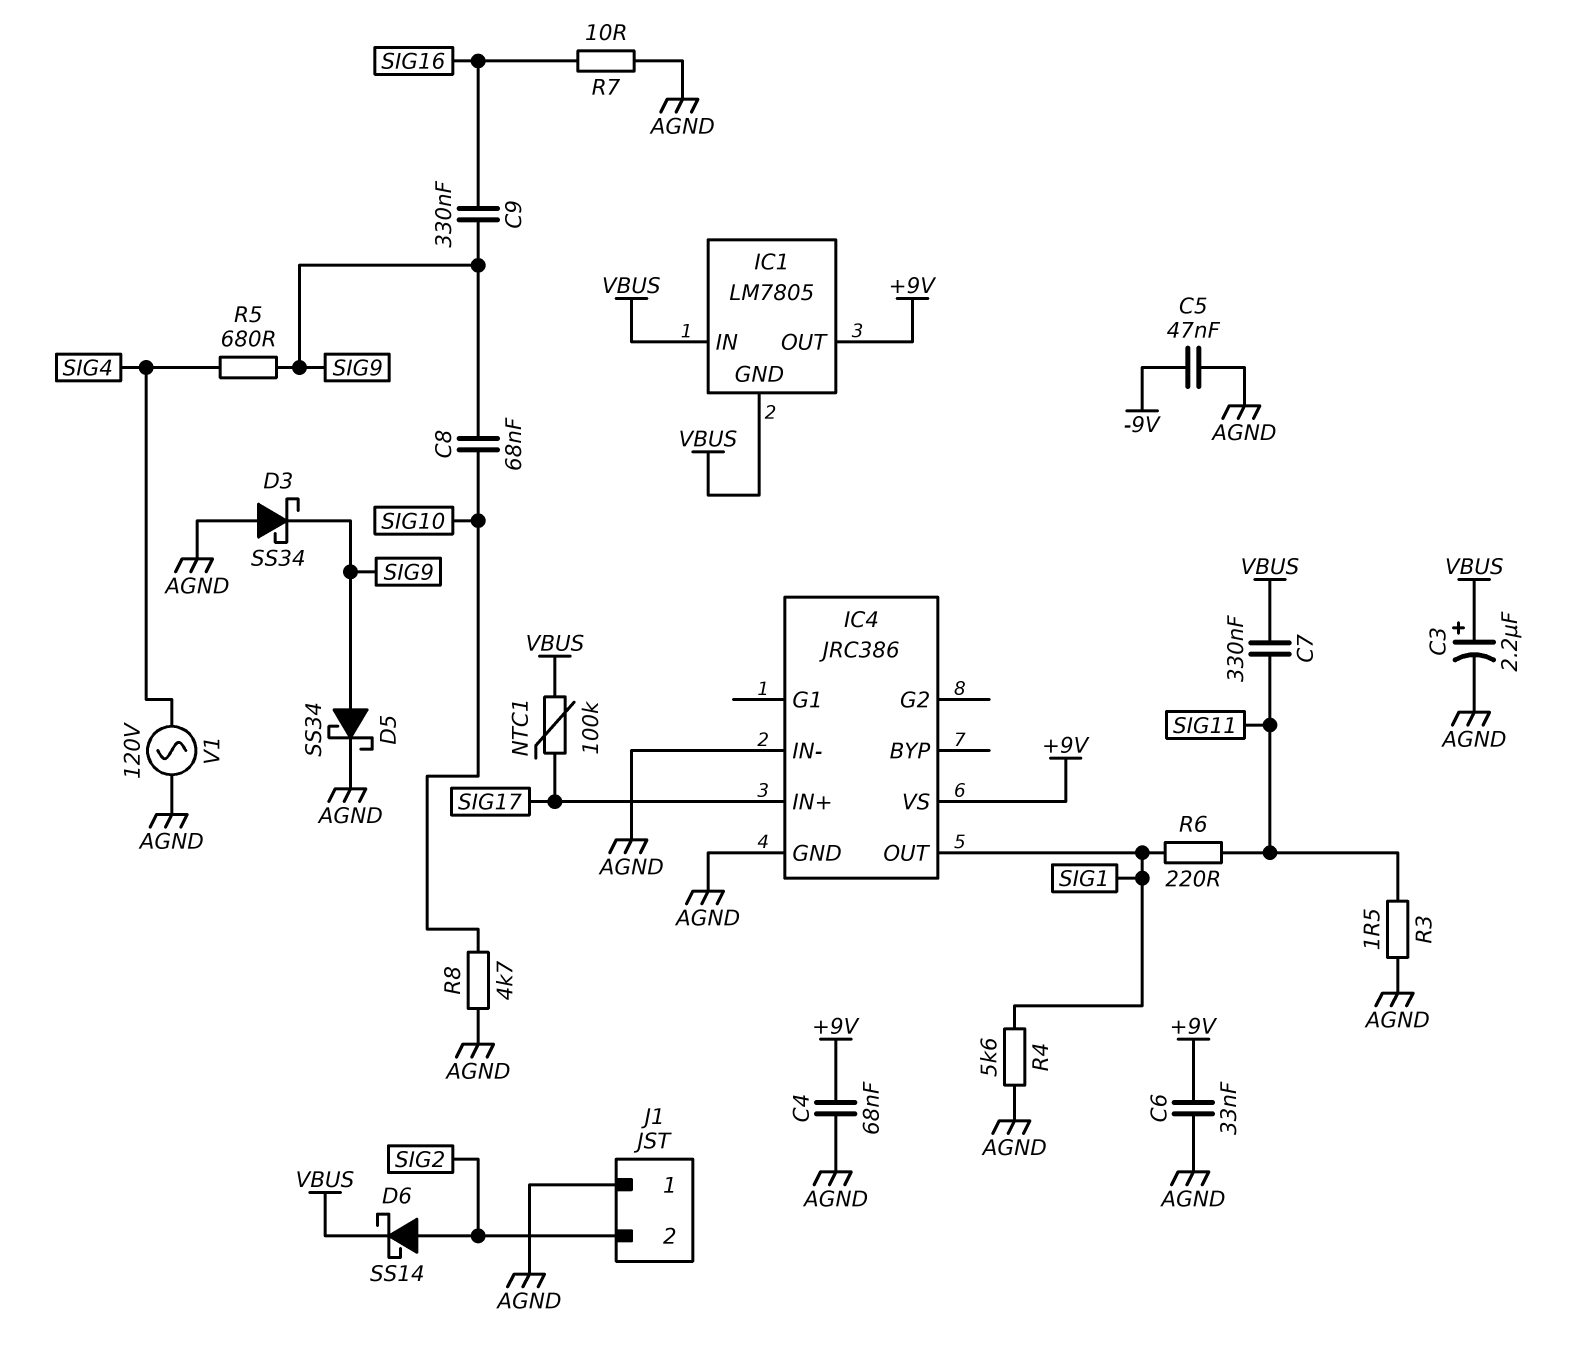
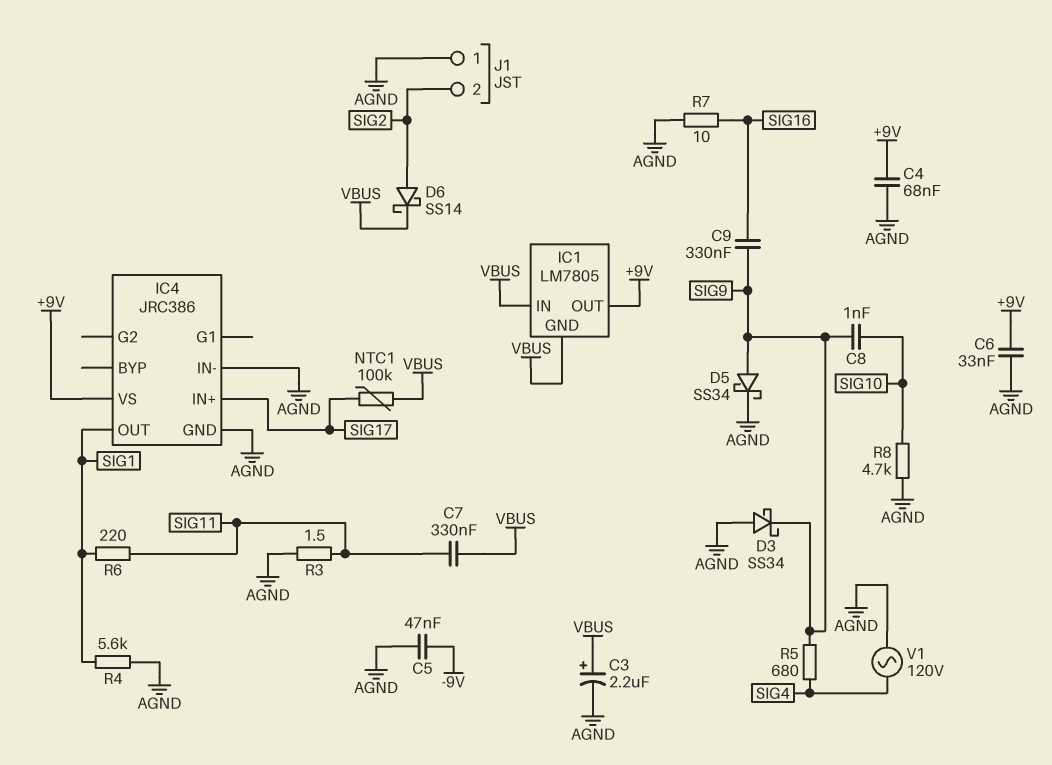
C8: 68nF (SIG9, SIG10) -> 1nF (SIG9, SIG10)

